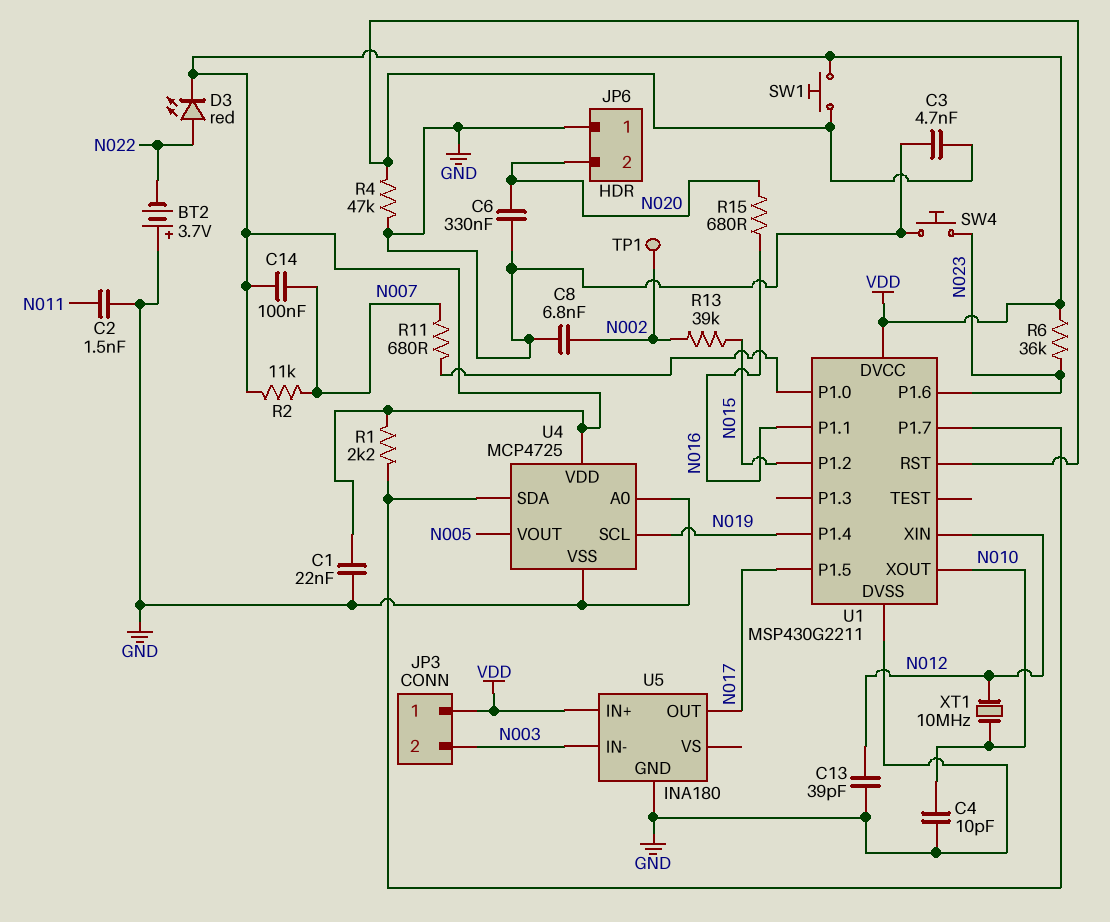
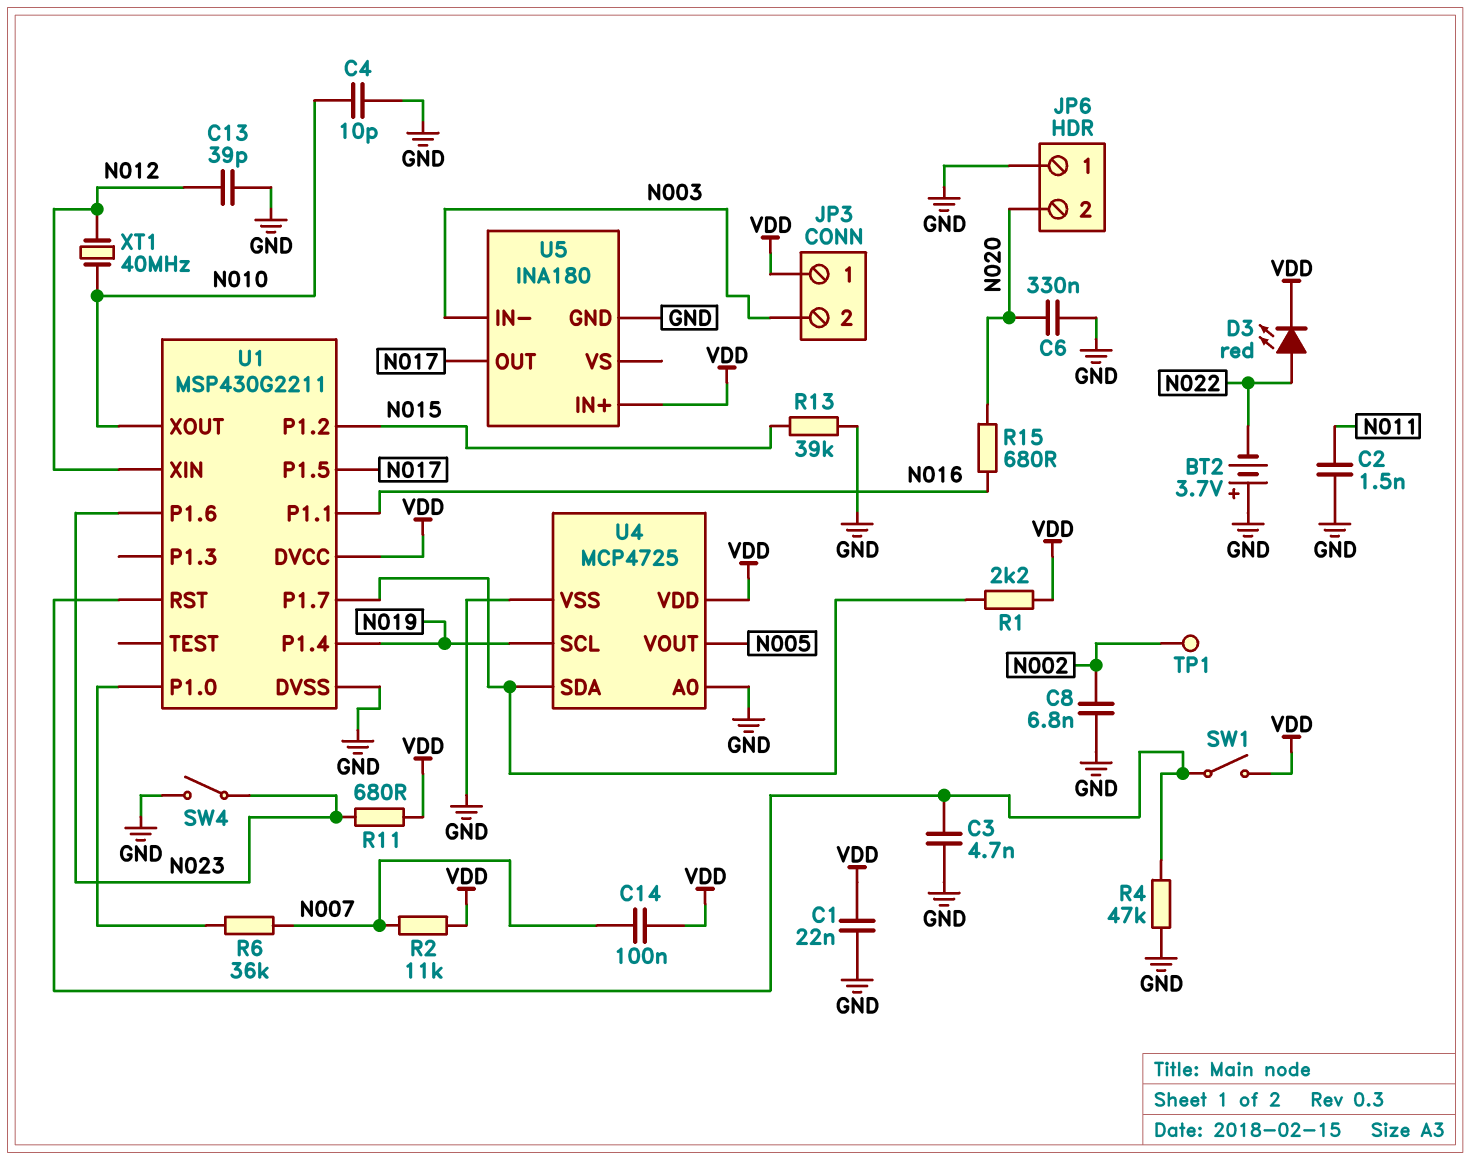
R6: 36k (N023, VDD) -> 36k (N007, U1/P1.0)
R11: 680 (N007, U1/P1.0) -> 680 (N023, VDD)
R13: 39k (N002, N015) -> 39k (GND, N015)
SW1: button (U1/RST, VDD) -> switch (U1/RST, VDD)
SW4: button (GND, N023) -> switch (GND, N023)
XT1: 10MHz (N010, N012) -> 40MHz (N010, N012)

